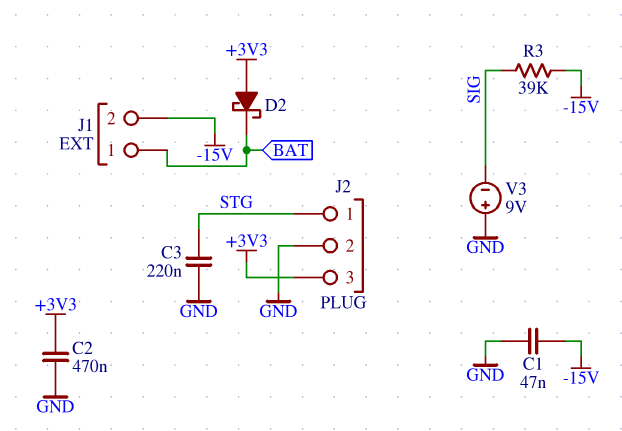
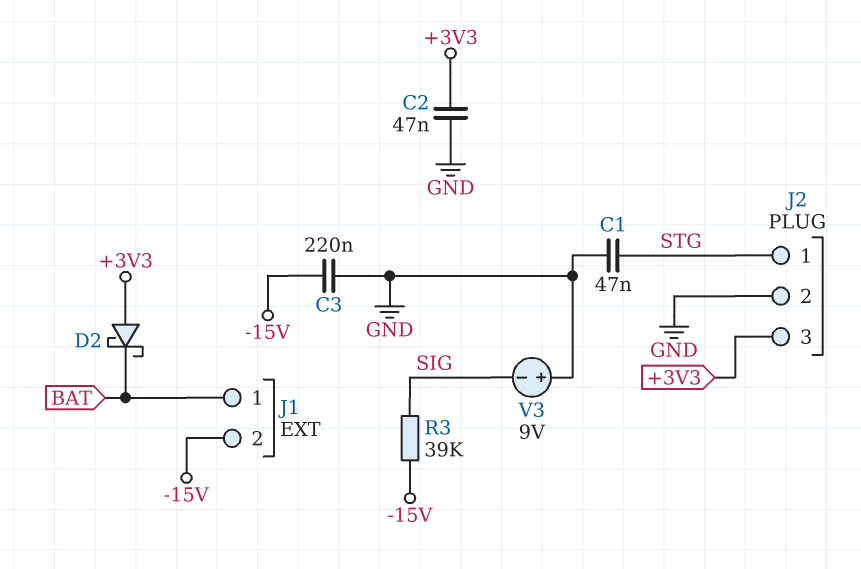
C1: 47nF (-15V, GND) -> 47nF (GND, STG)
C2: 470nF (+3V3, GND) -> 47nF (+3V3, GND)
C3: 220nF (GND, STG) -> 220nF (-15V, GND)

